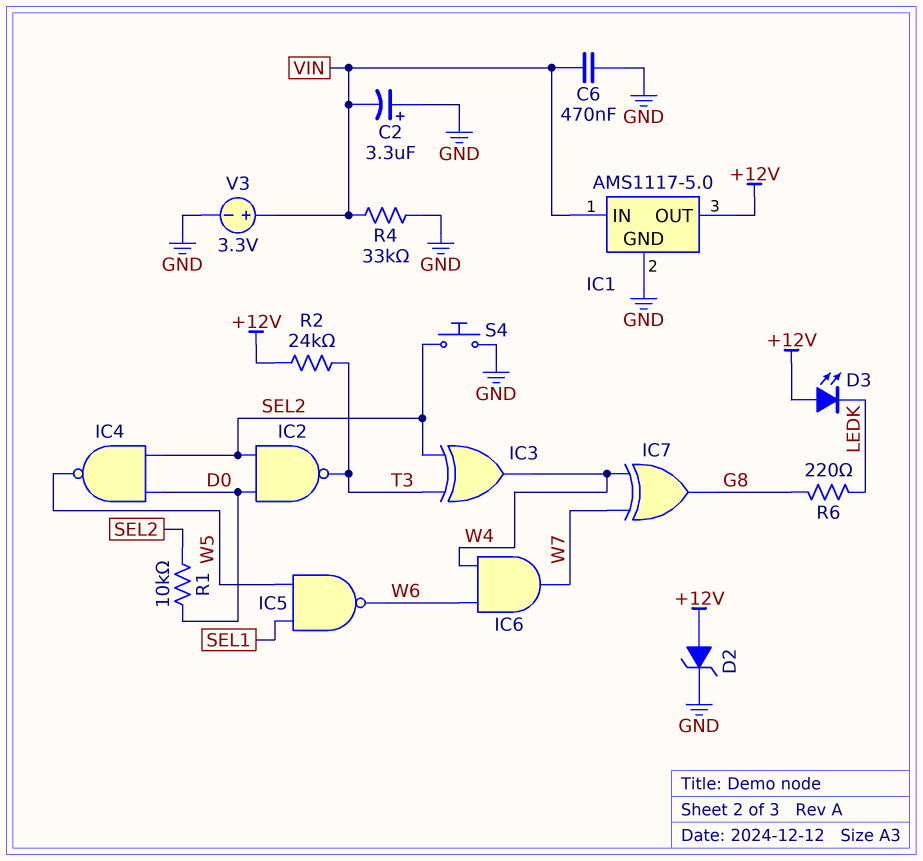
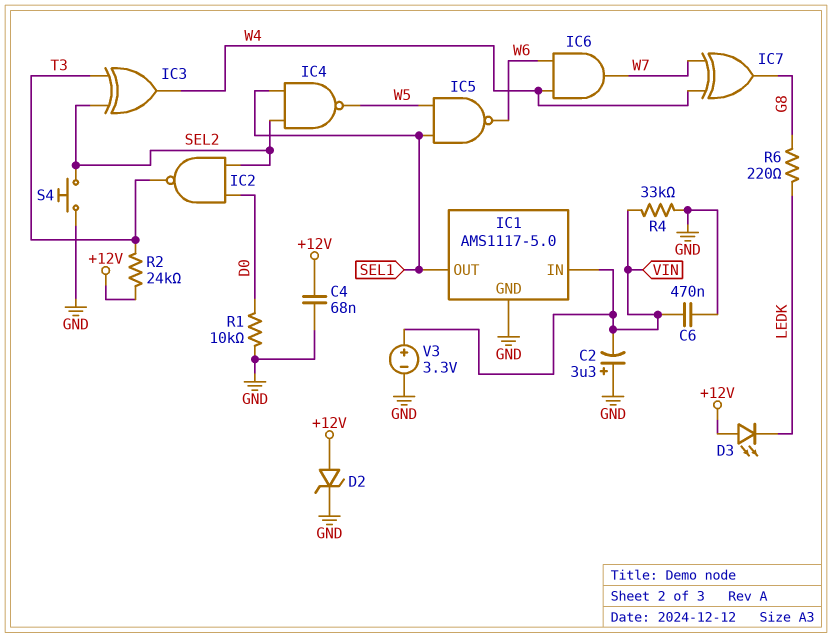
C4: none -> 68nF (+12V, GND)
IC1 pin OUT: +12V -> SEL1
IC4: NAND (in D0, in SEL2, out W5) -> NAND (in SEL1, in SEL2, out W5)
R1: 10k (D0, SEL2) -> 10k (D0, GND)

